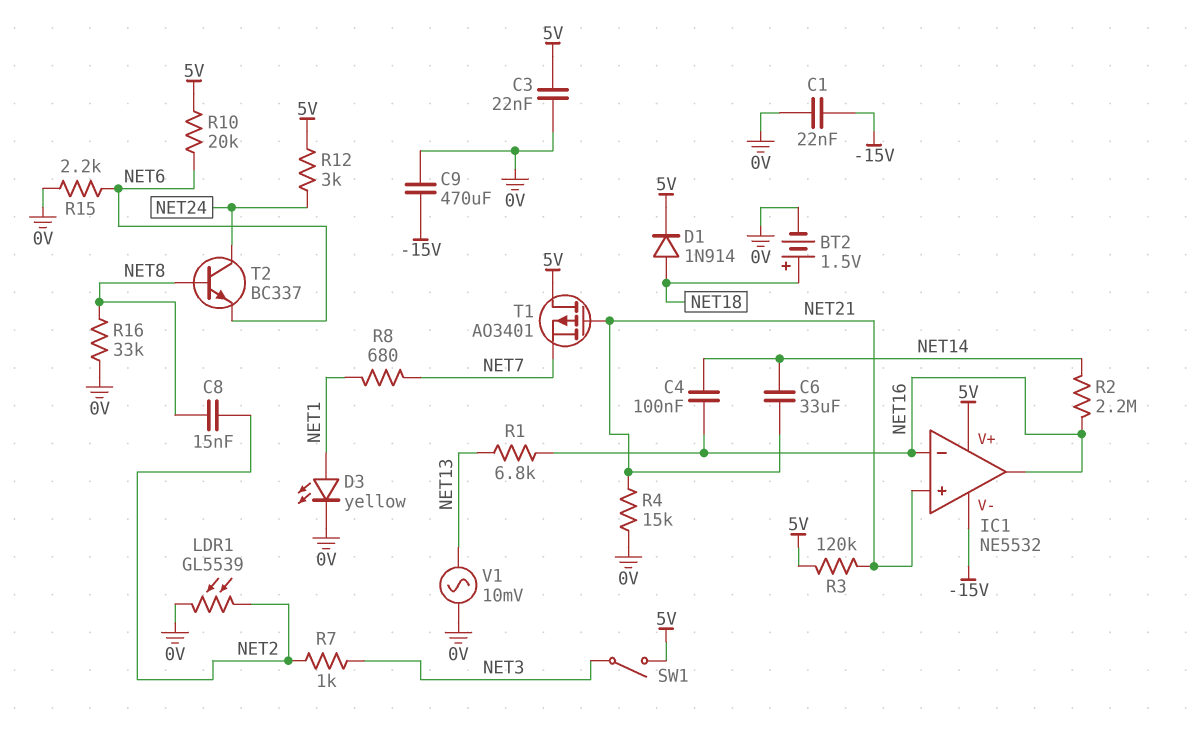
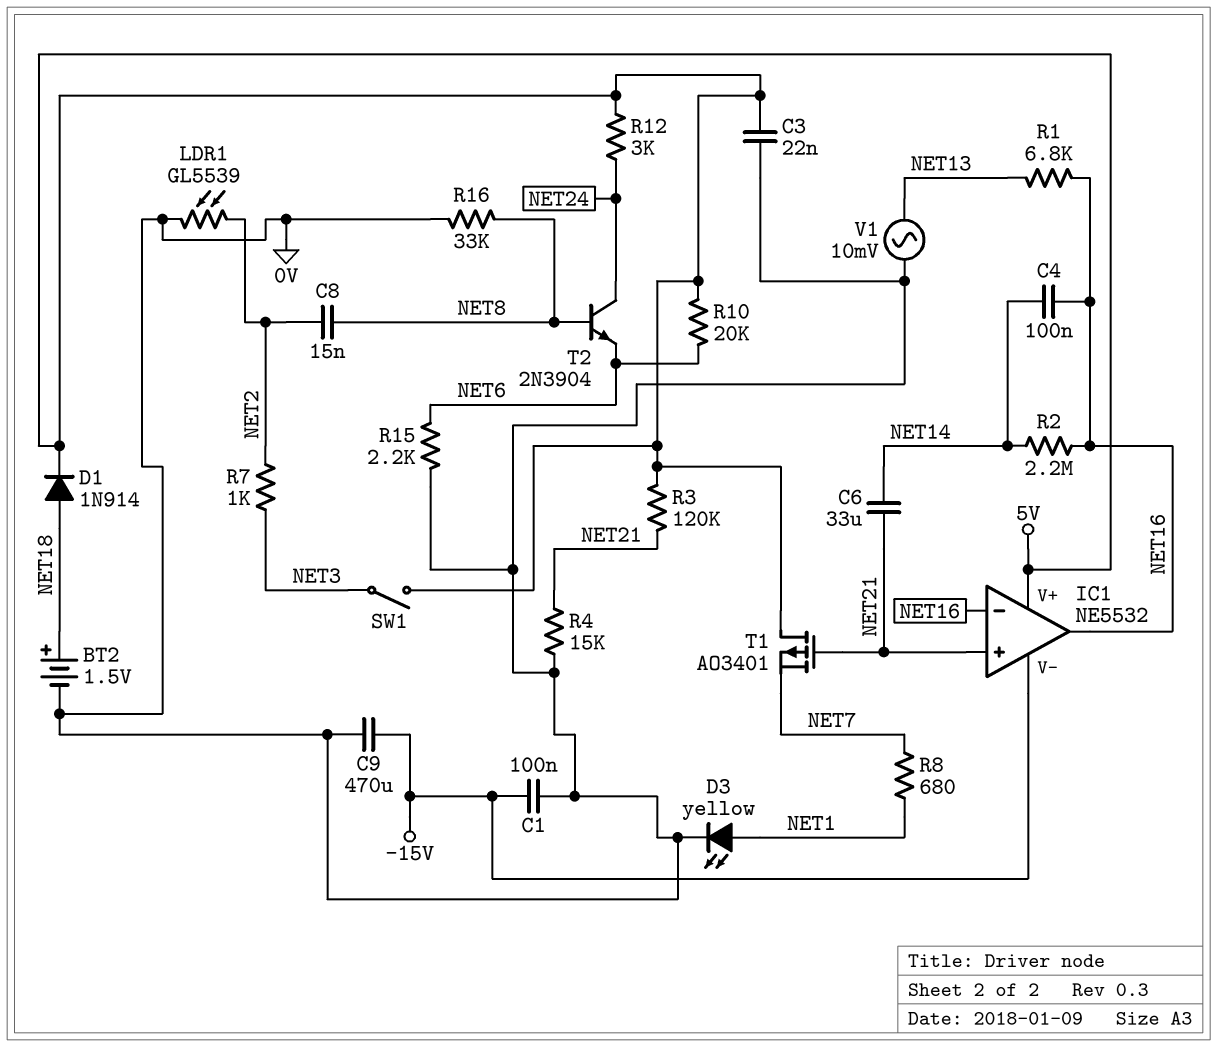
C1: 22nF (-15V, 0V) -> 100nF (-15V, 0V)
T2: NPN BC337 (B NET8, C NET24, E NET6) -> NPN 2N3904 (B NET8, C NET24, E NET6)

